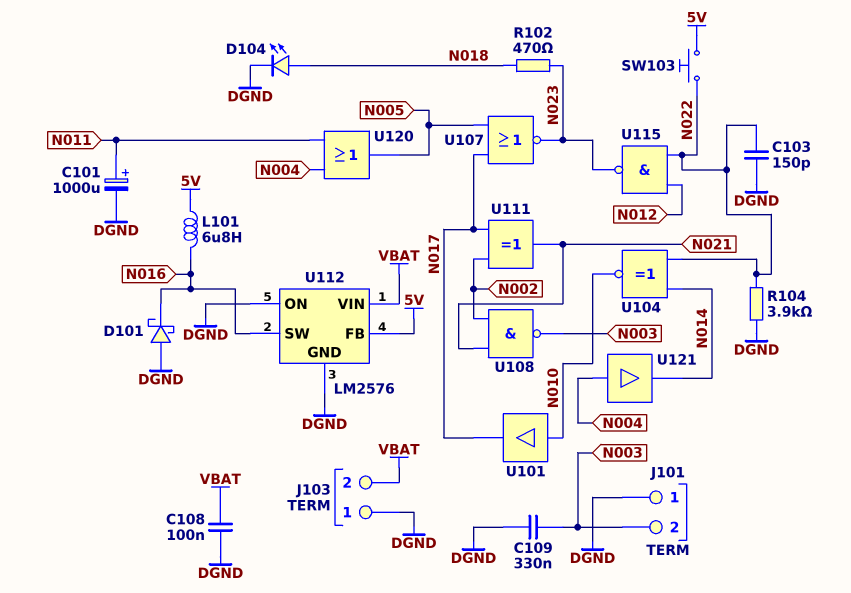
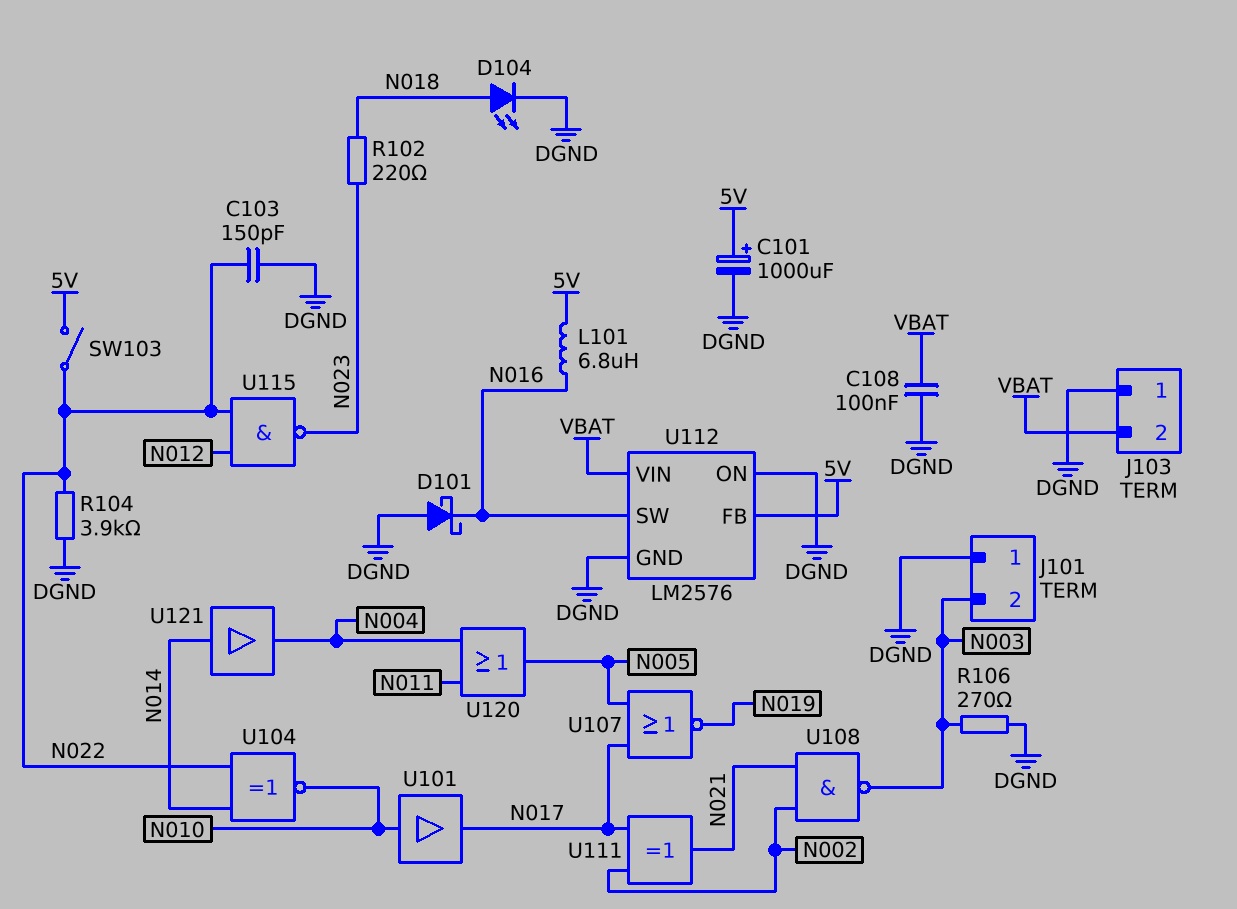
C101: 1000uF (plus N011, minus DGND) -> 1000uF (plus 5V, minus DGND)
C109: 330nF (DGND, N003) -> none
R102: 470 (N018, N023) -> 220 (N018, N023)
R106: none -> 270 (DGND, N003)
SW103: button (5V, N022) -> switch (5V, N022)
U107: NOR (in N005, in N017, out N023) -> NOR (in N005, in N017, out N019)
U121: buffer (in N004, out N014) -> buffer (in N014, out N004)

